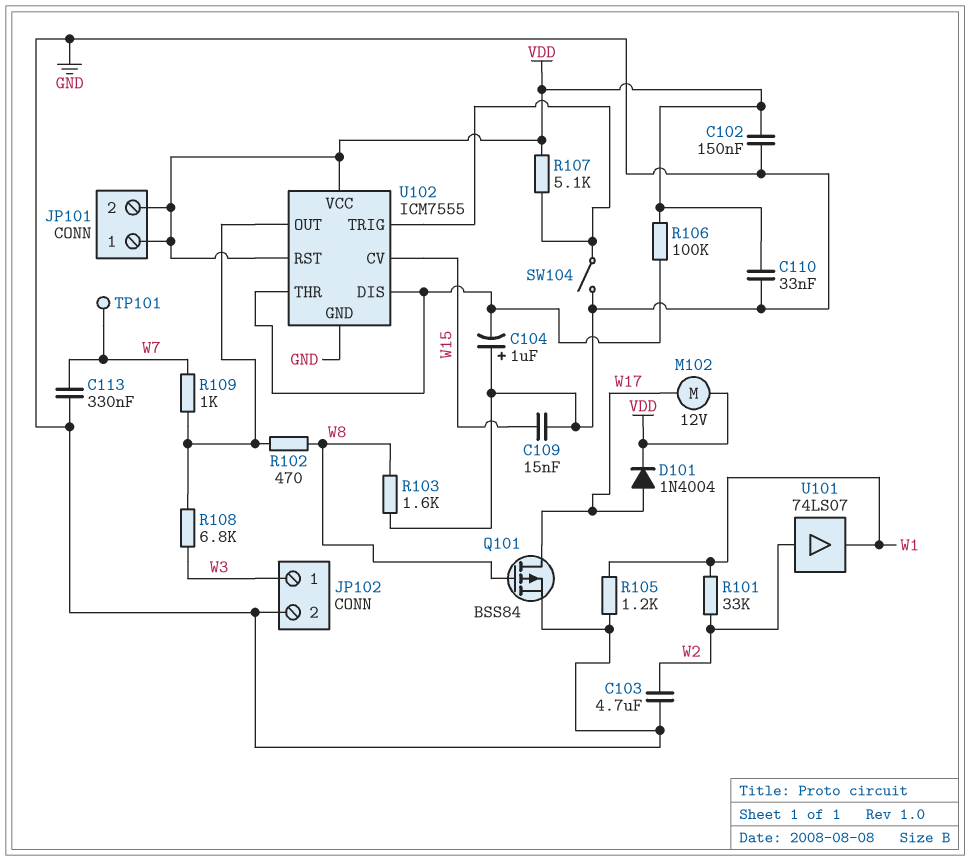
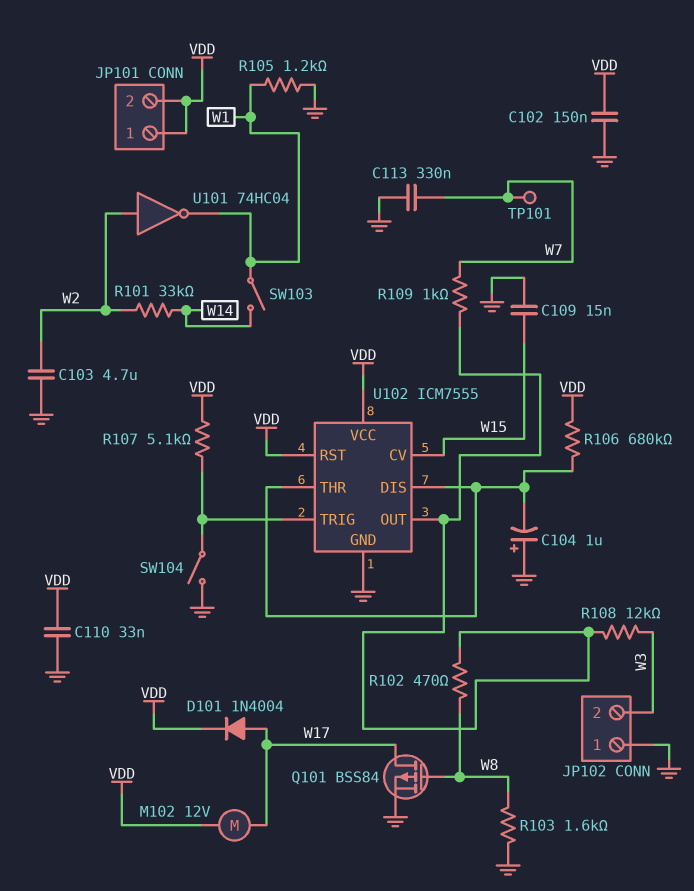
JP102 pin 1: W3 -> GND
JP102 pin 2: GND -> W3
R101: 33k (W1, W2) -> 33k (W2, W14)
R106: 100k (U102/DIS, VDD) -> 680k (U102/DIS, VDD)
R108: 6.8k (U102/OUT, W3) -> 12k (U102/OUT, W3)
SW103: none -> switch (W1, W14)
U101: buffer 74LS07 (in W2, out W1) -> NOT 74HC04 (in W2, out W1)

